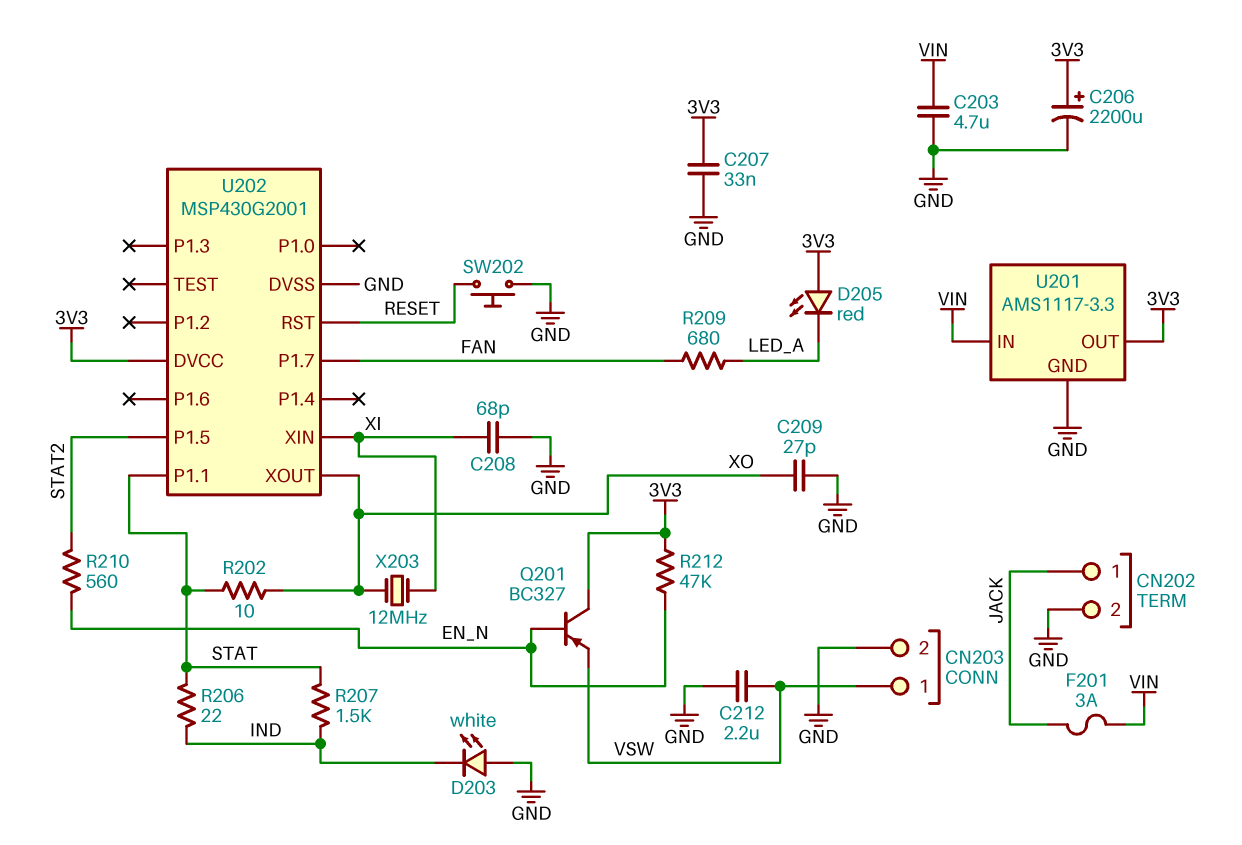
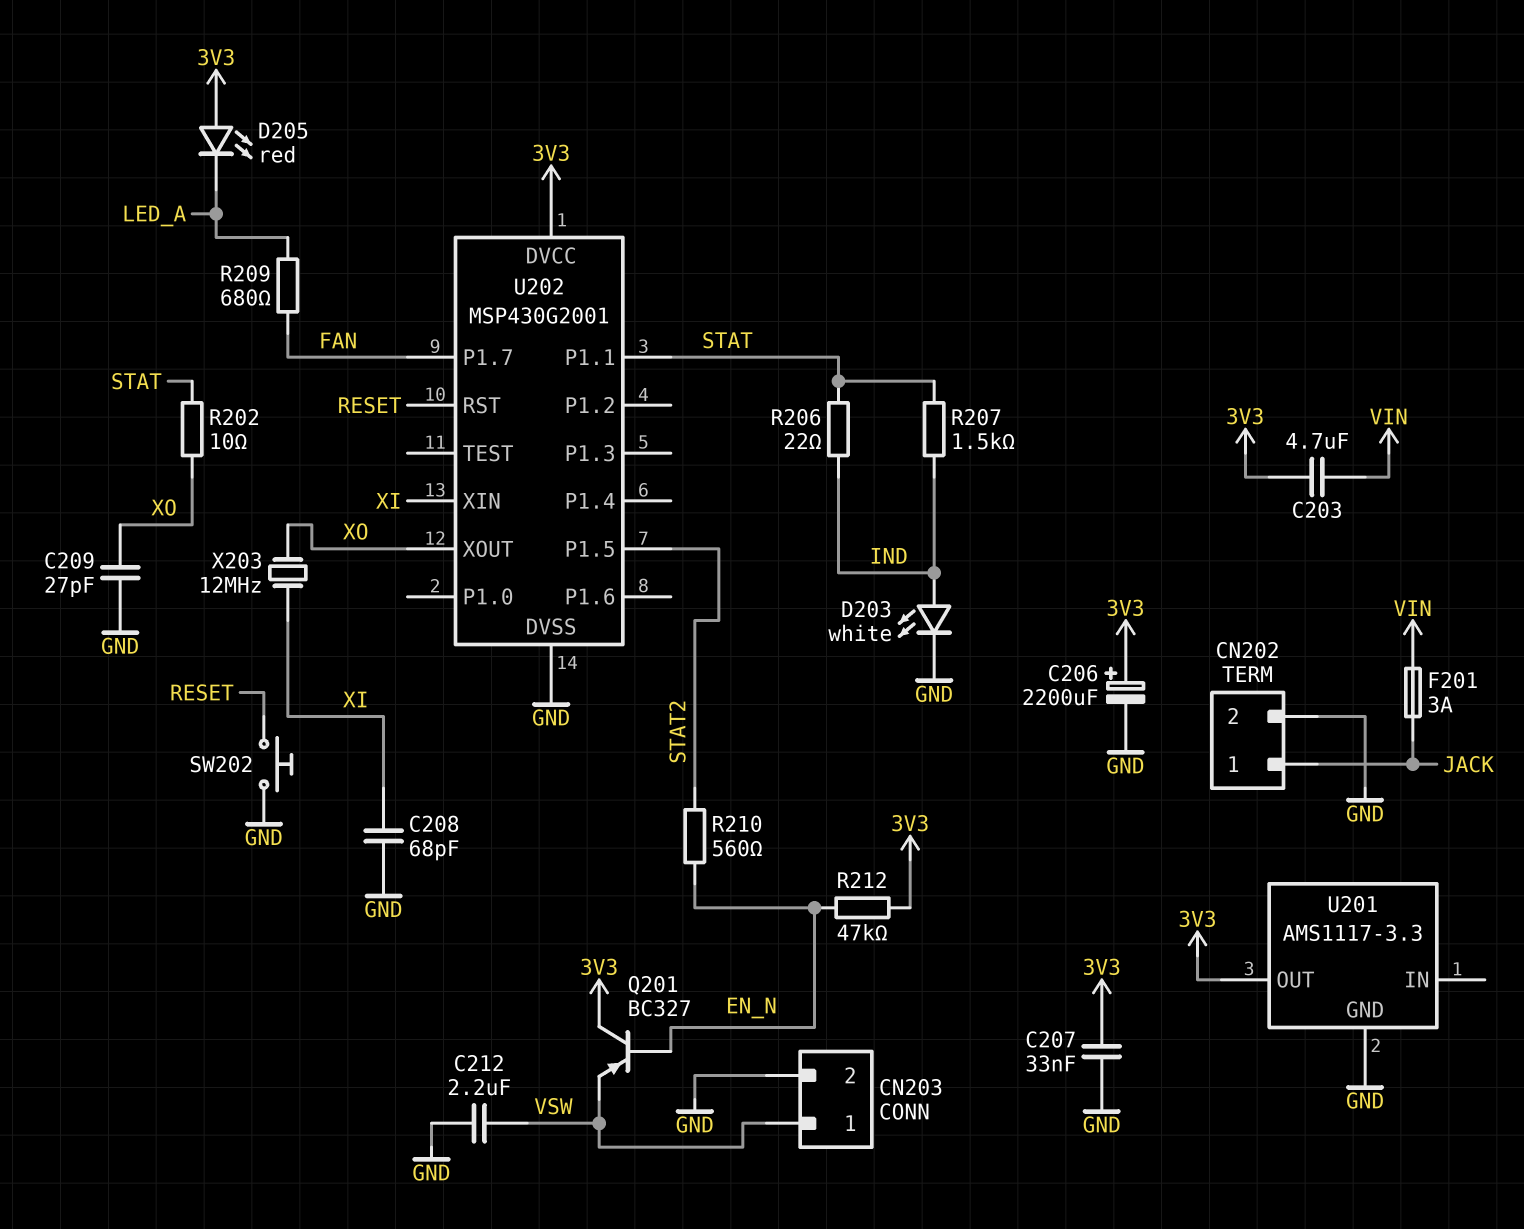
C203: 4.7uF (GND, VIN) -> 4.7uF (3V3, VIN)
D203: LED white (A GND, K IND) -> LED white (A IND, K GND)
U201 pin IN: VIN -> none

